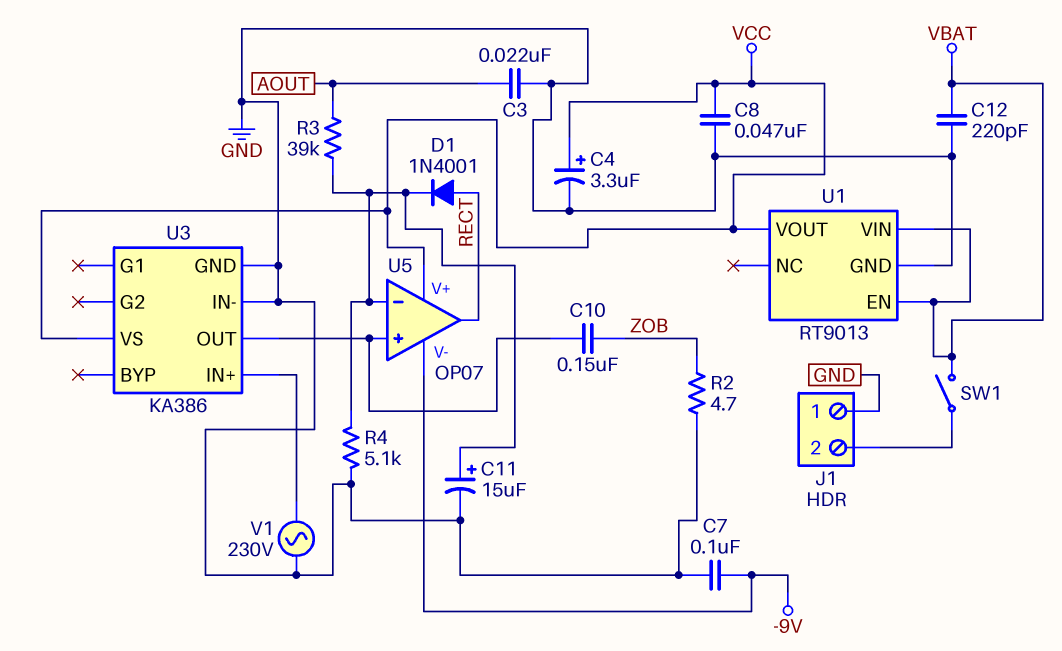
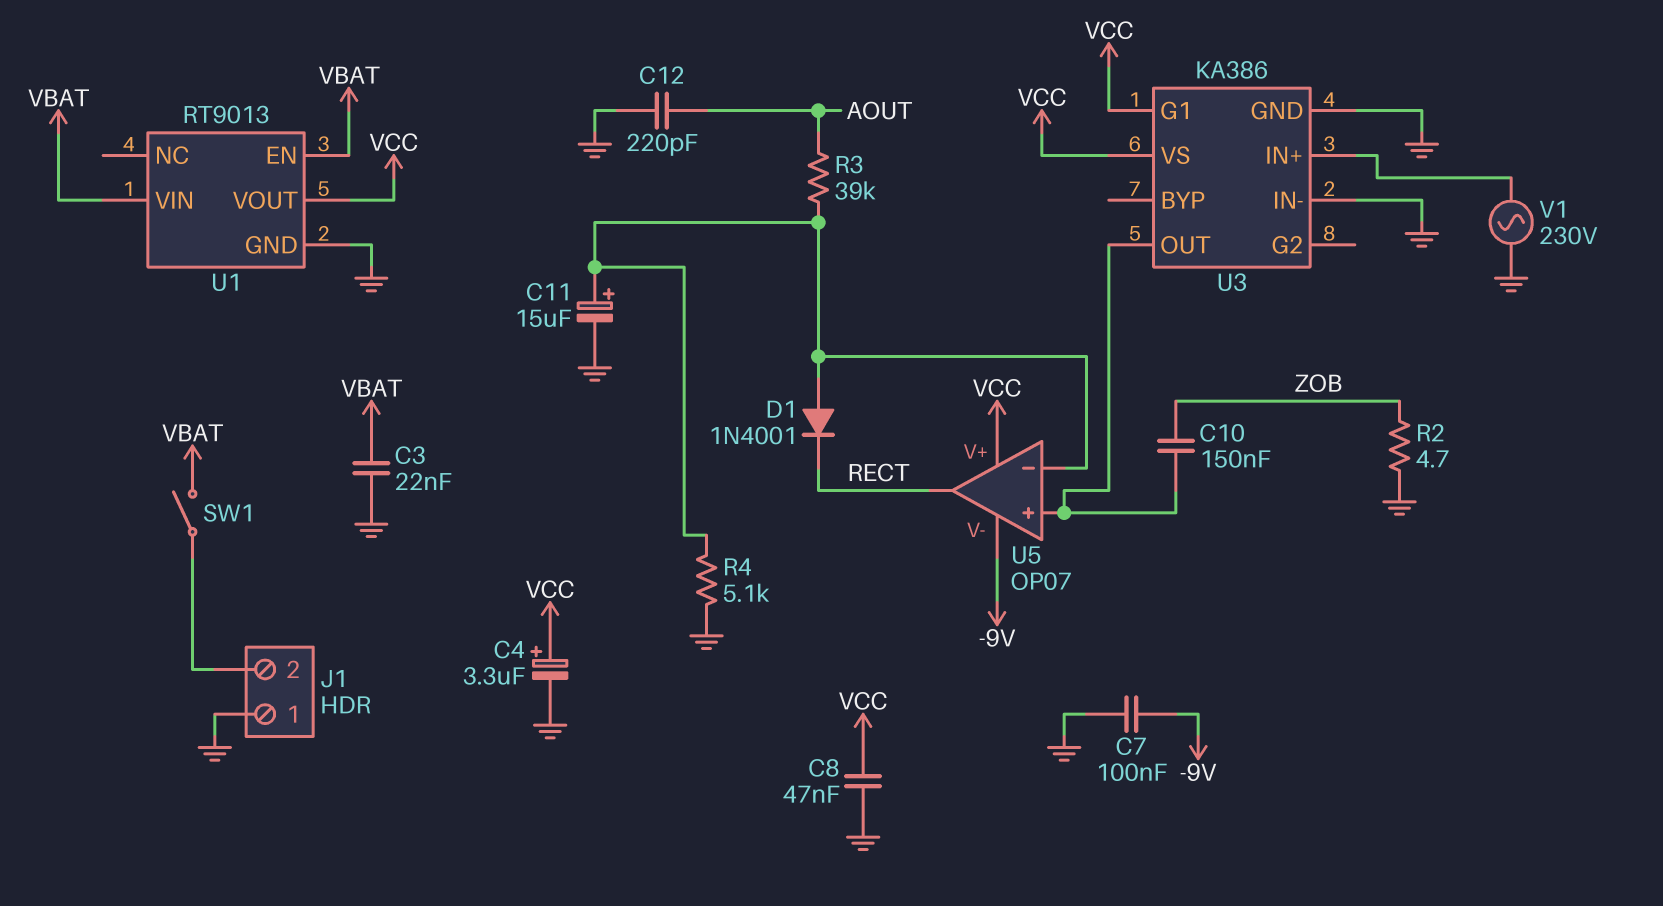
C3: 22nF (AOUT, GND) -> 22nF (GND, VBAT)
C12: 220pF (GND, VBAT) -> 220pF (AOUT, GND)
D1: diode 1N4001 (A RECT, K U5/in-) -> diode 1N4001 (A U5/in-, K RECT)
U3 pin G1: none -> VCC

